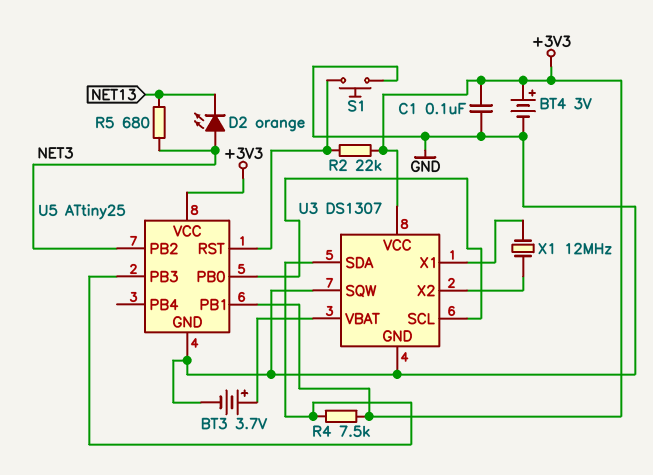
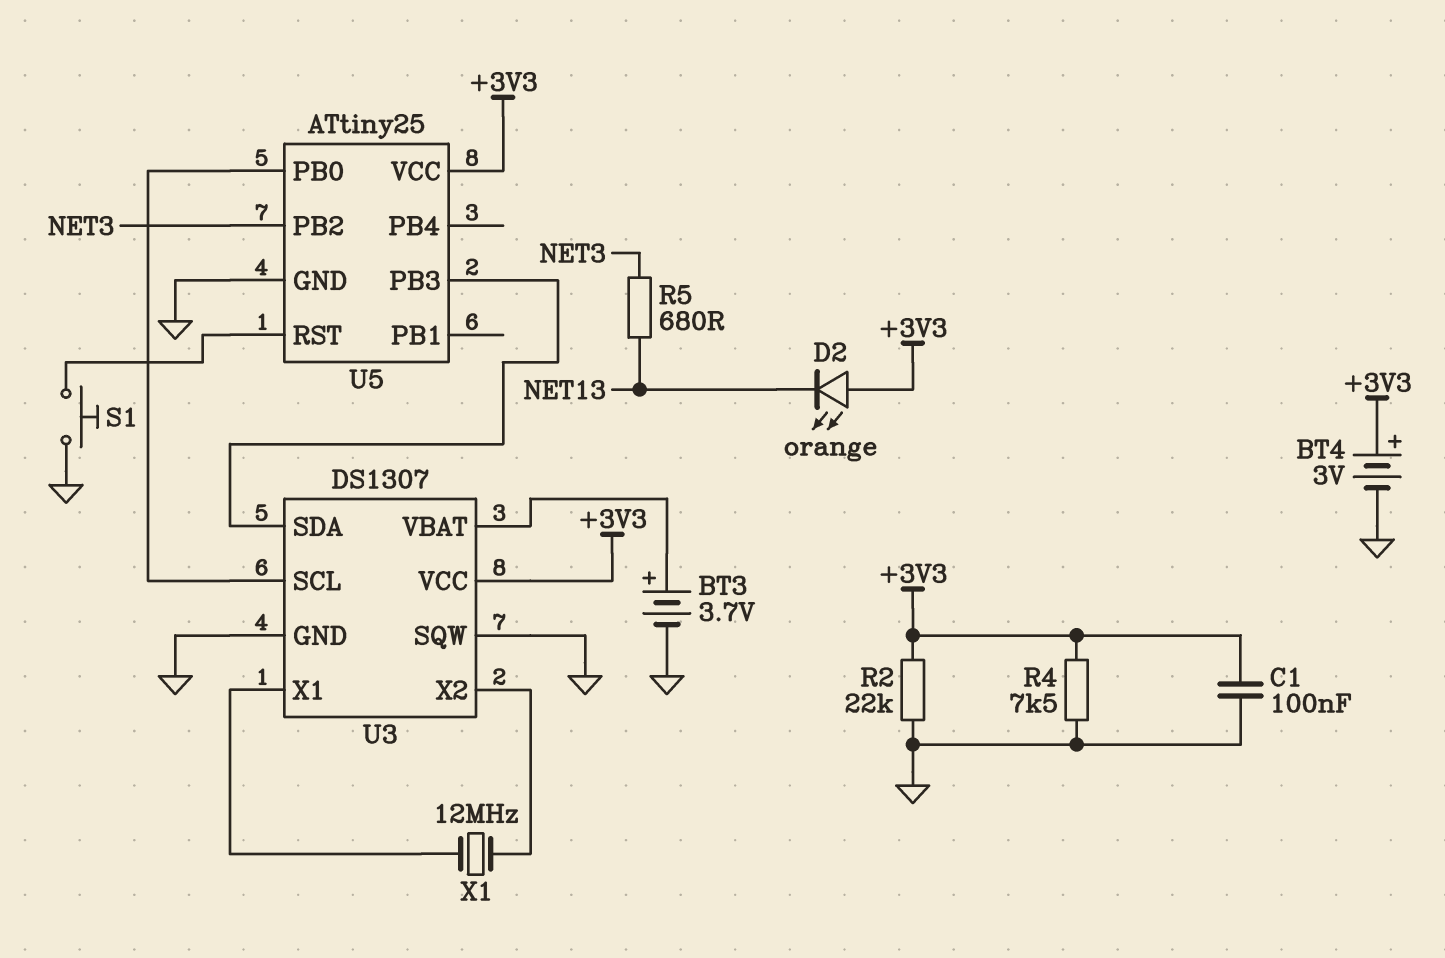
D2: LED orange (A NET3, K NET13) -> LED orange (A +3V3, K NET13)
R2: 22k (+3V3, U5/RST) -> 22k (+3V3, GND)
R4: 7.5k (+3V3, U3/SDA) -> 7.5k (+3V3, GND)
U5 pin PB1: +3V3 -> none

